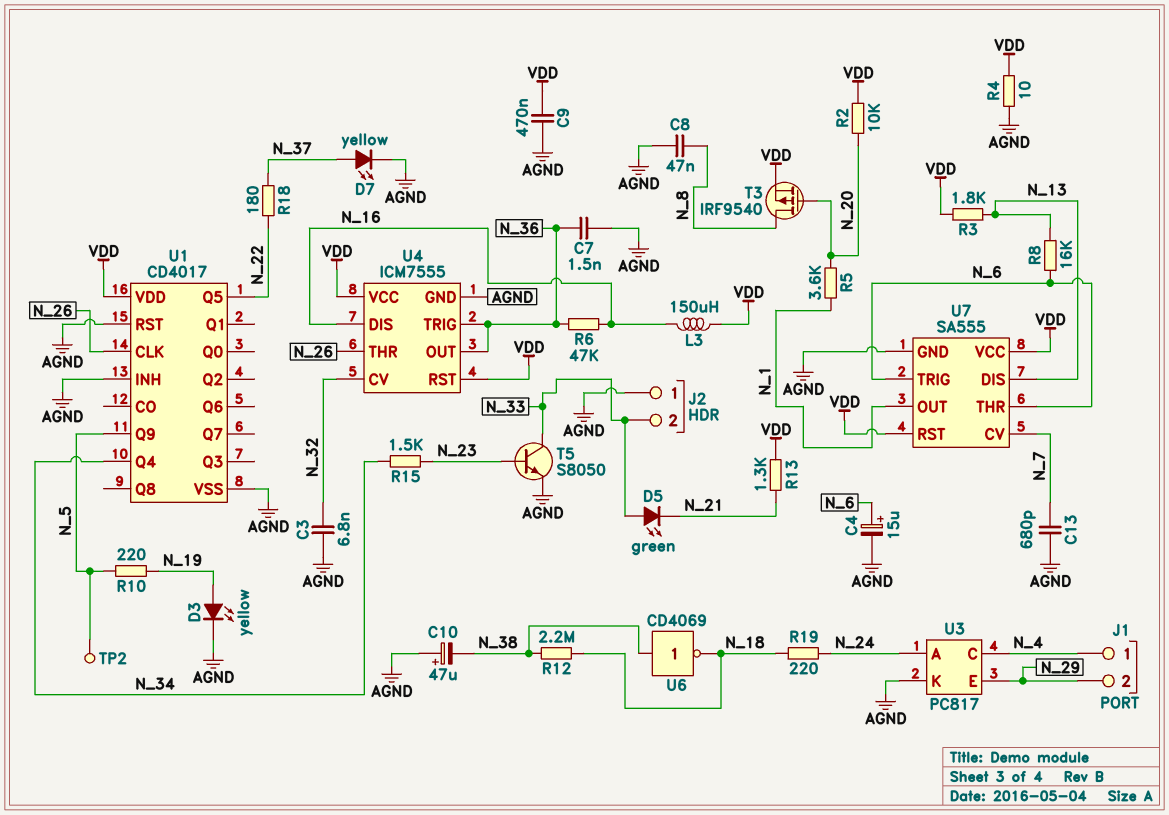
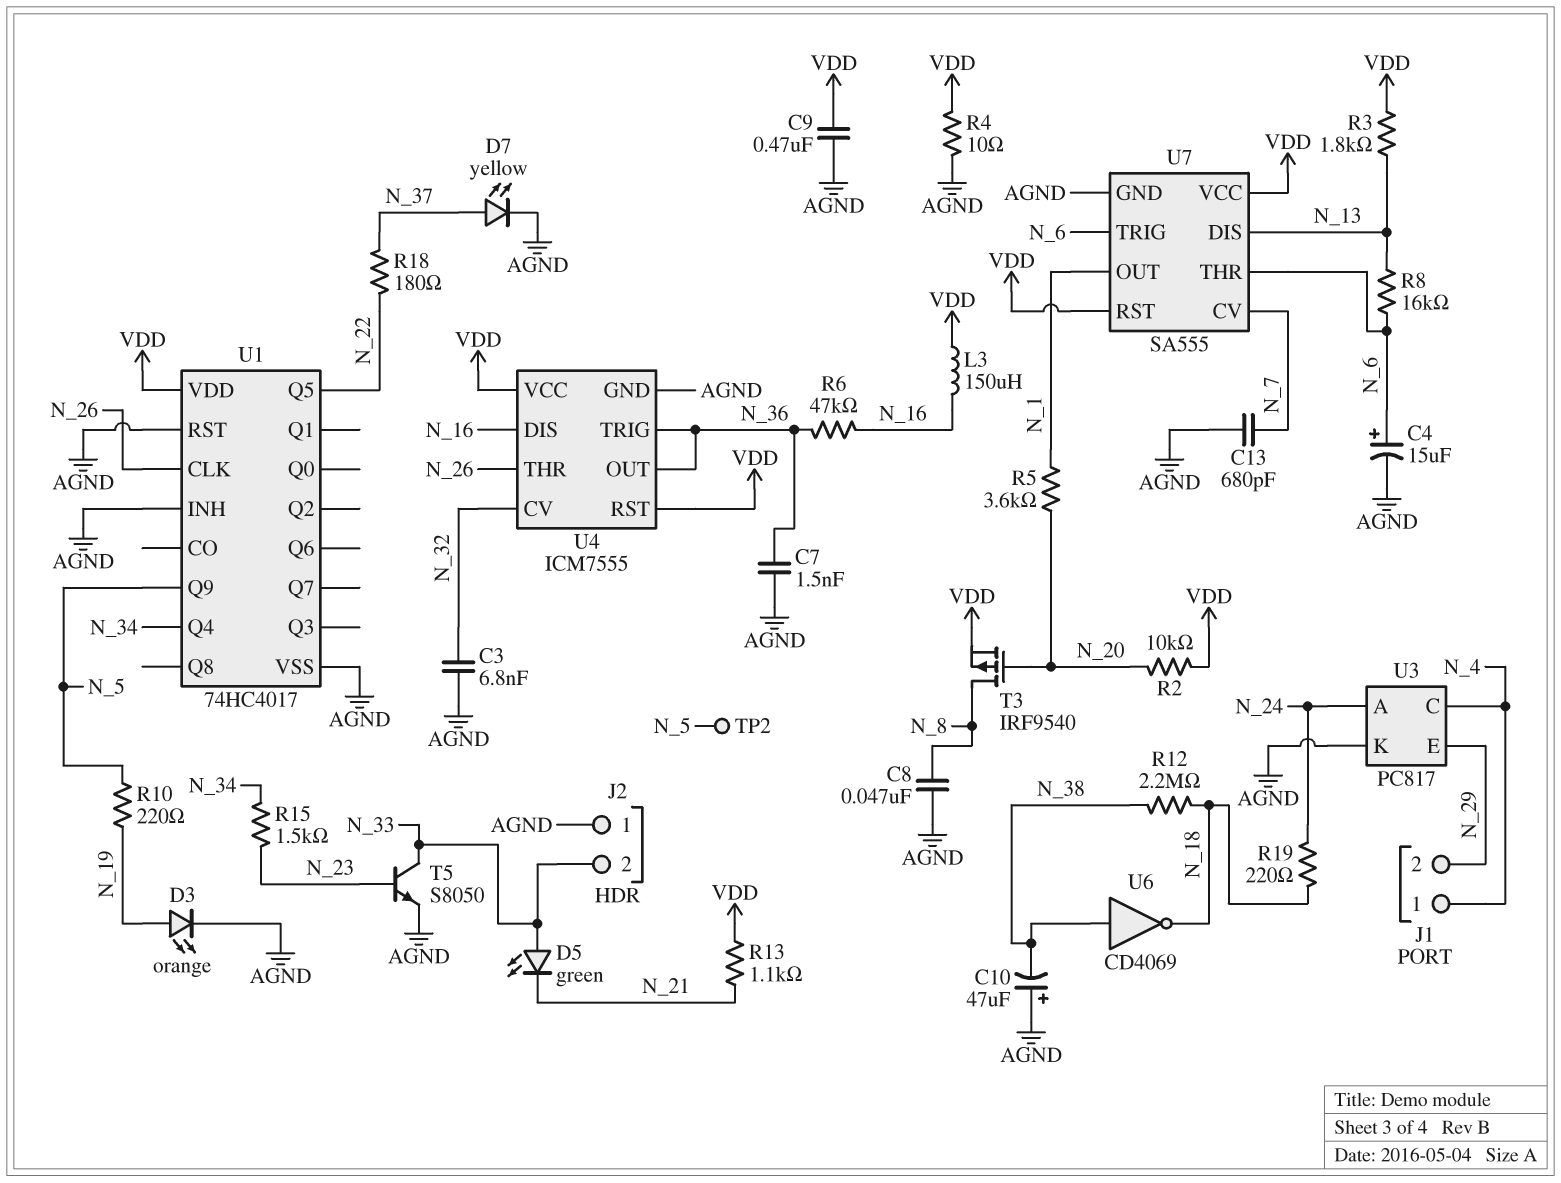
D3: LED yellow (A N_19, K AGND) -> LED orange (A N_19, K AGND)
R13: 1.3k (N_21, VDD) -> 1.1k (N_21, VDD)
U1: CD4017 -> 74HC4017

